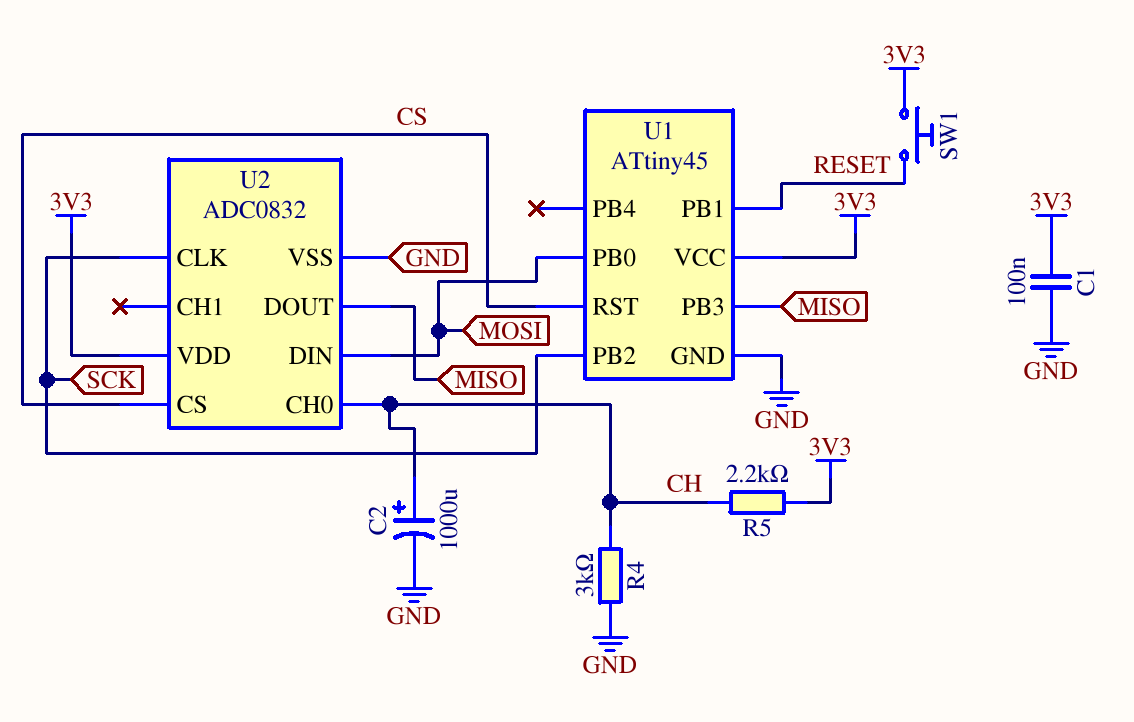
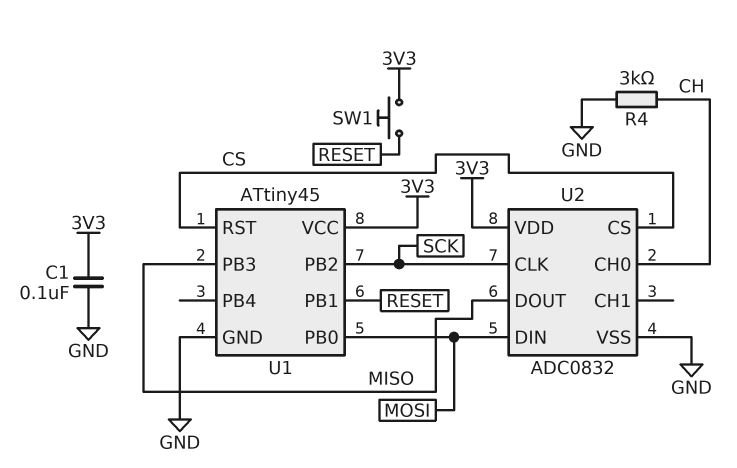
C2: 1000uF (plus CH, minus GND) -> none
R5: 2.2k (3V3, CH) -> none

